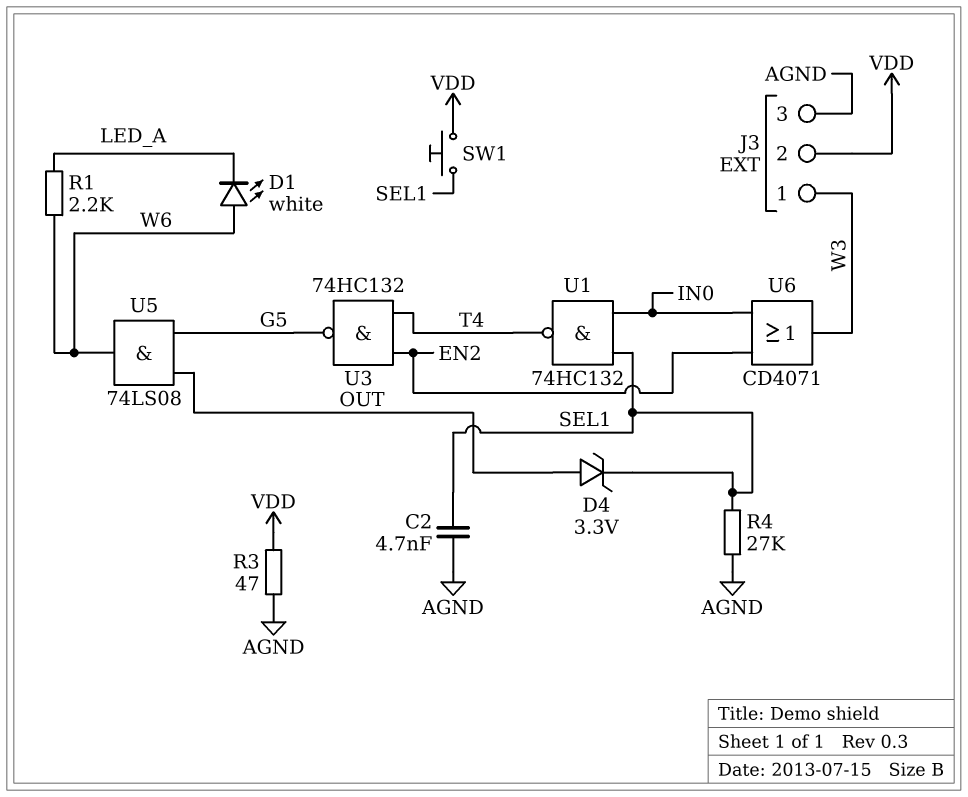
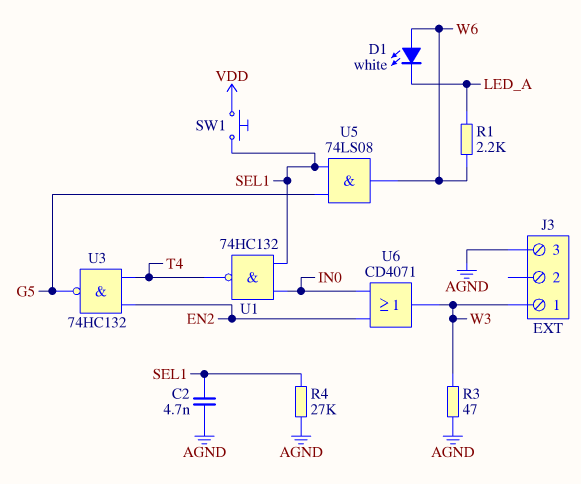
D4: zener 3.3V (A OUT, K SEL1) -> none
J3 pin 2: VDD -> none
R3: 47 (AGND, VDD) -> 47 (AGND, W3)
U5: AND 74LS08 (in G5, in OUT, out W6) -> AND 74LS08 (in G5, in SEL1, out W6)

